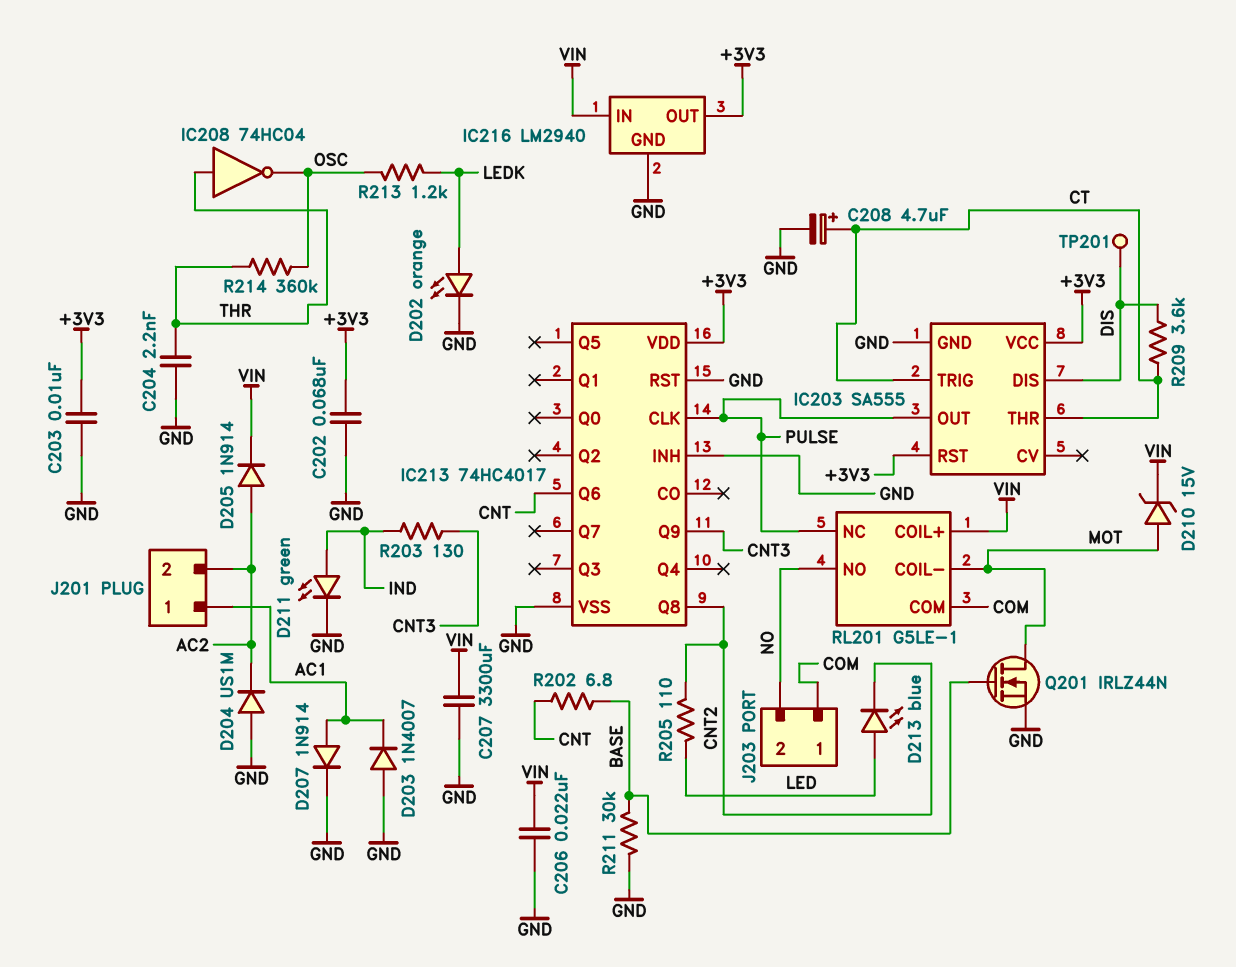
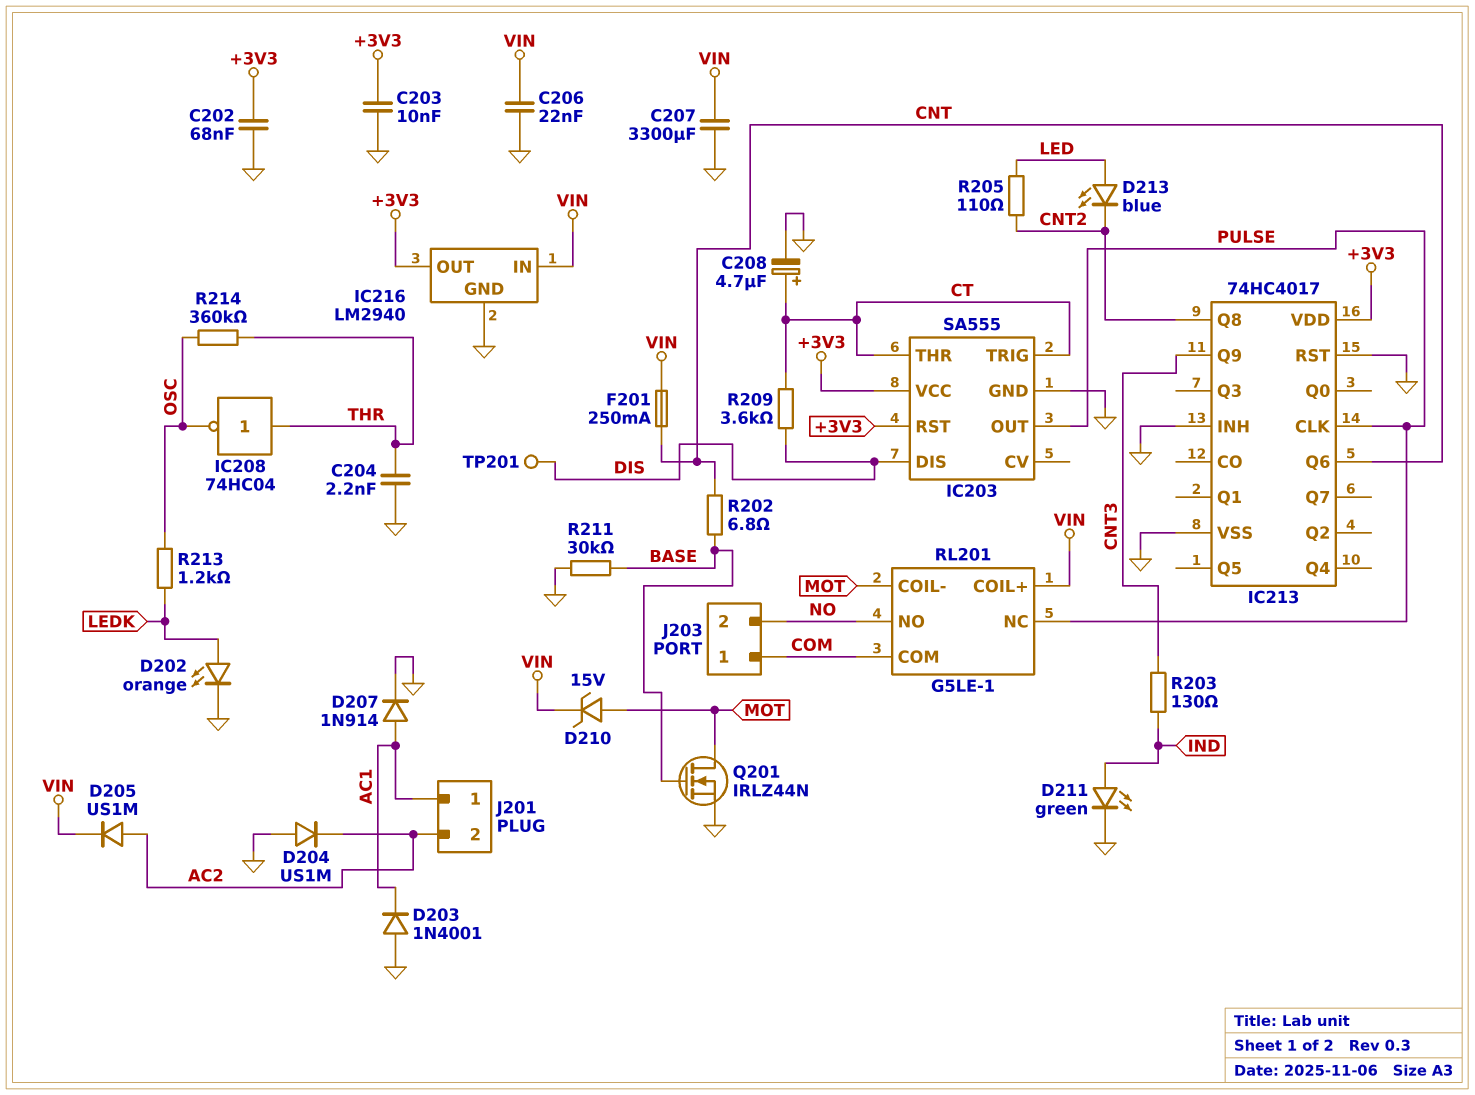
D203: diode 1N4007 (A GND, K AC1) -> diode 1N4001 (A GND, K AC1)
D205: diode 1N914 (A AC2, K VIN) -> diode US1M (A AC2, K VIN)
F201: none -> 250mA (CNT, VIN)

